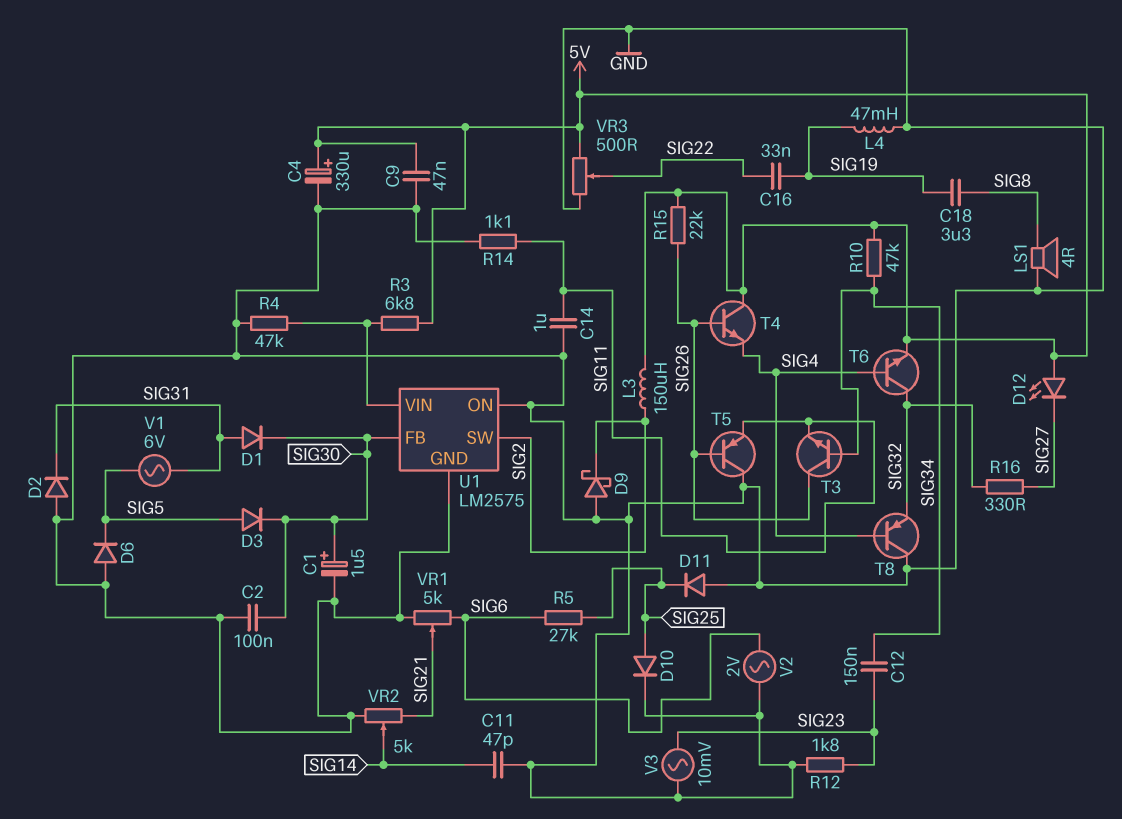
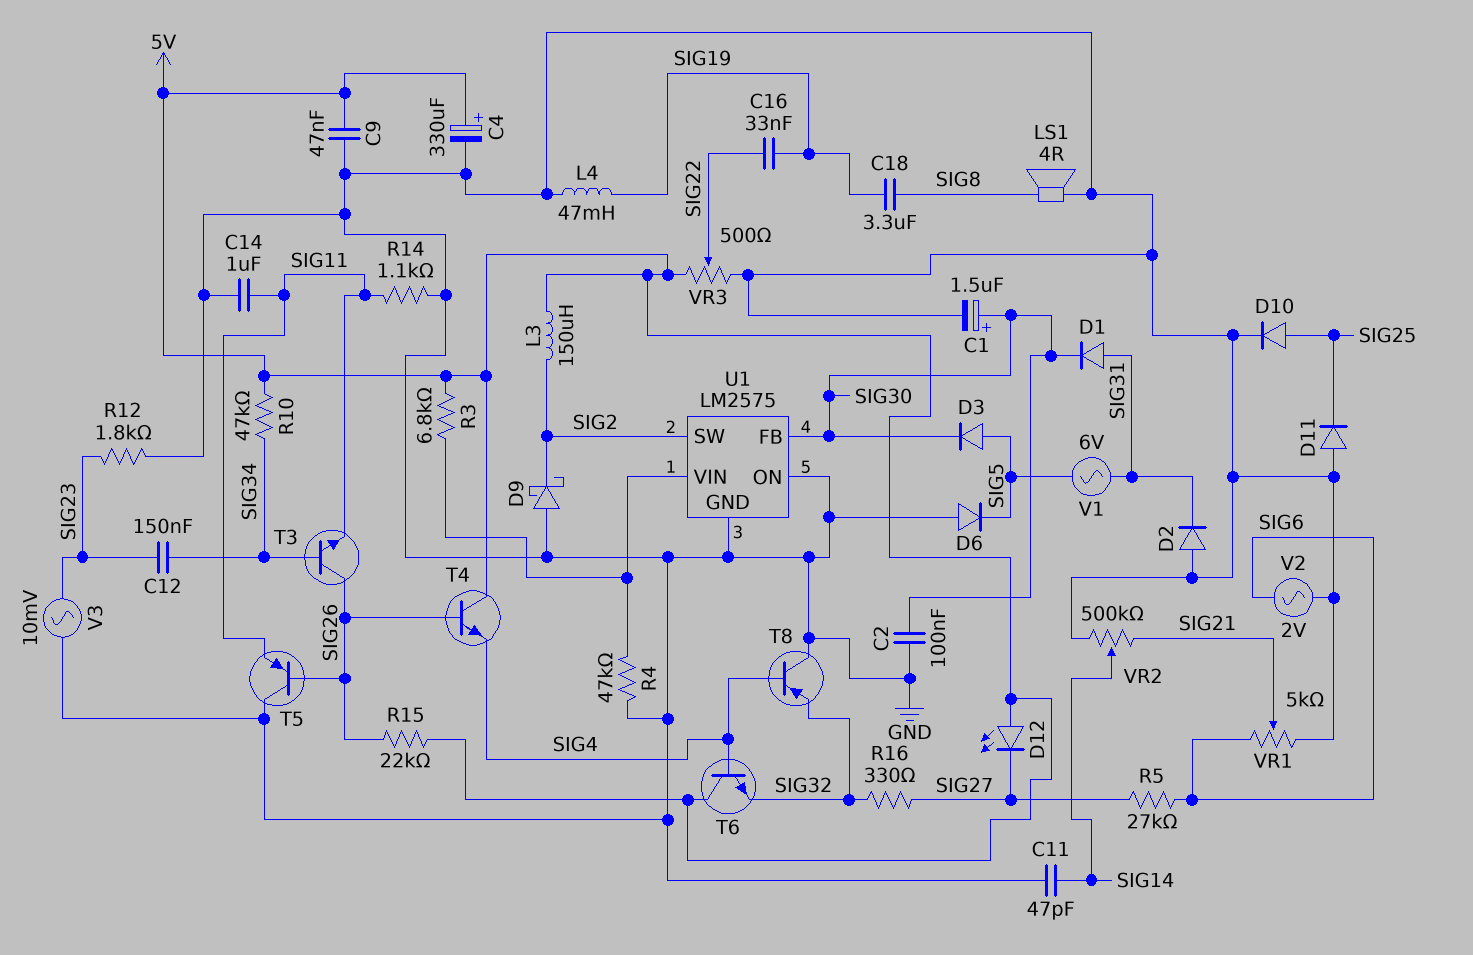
R5: 27k (SIG6, SIG25) -> 27k (SIG6, SIG27)
T6: NPN (B SIG4, C SIG32, E 5V) -> NPN (B SIG4, C 5V, E SIG32)
VR2: 5k (GND, SIG21, wiper SIG14) -> 500k (GND, SIG21, wiper SIG14)

